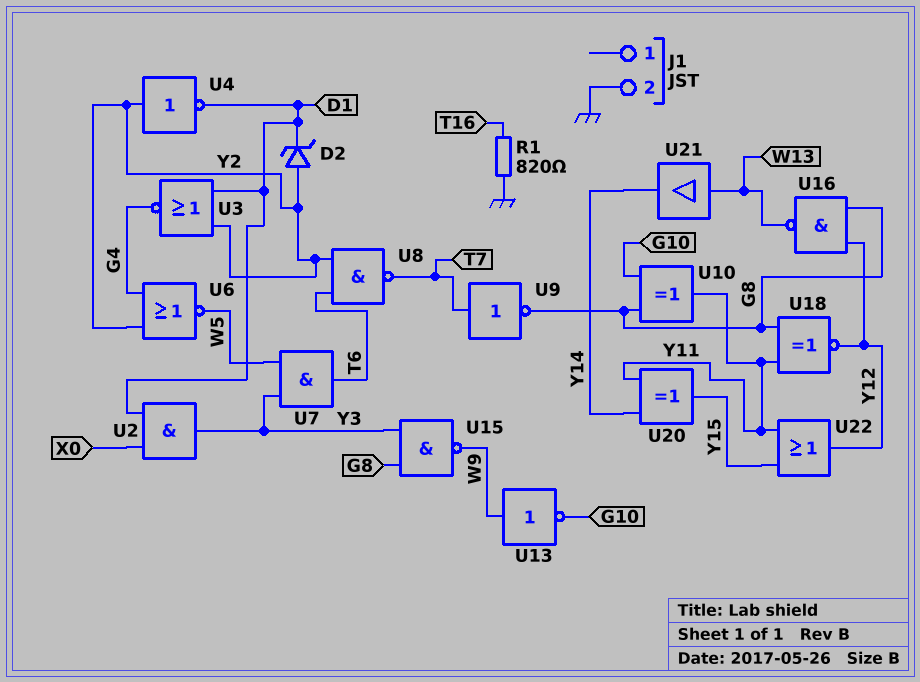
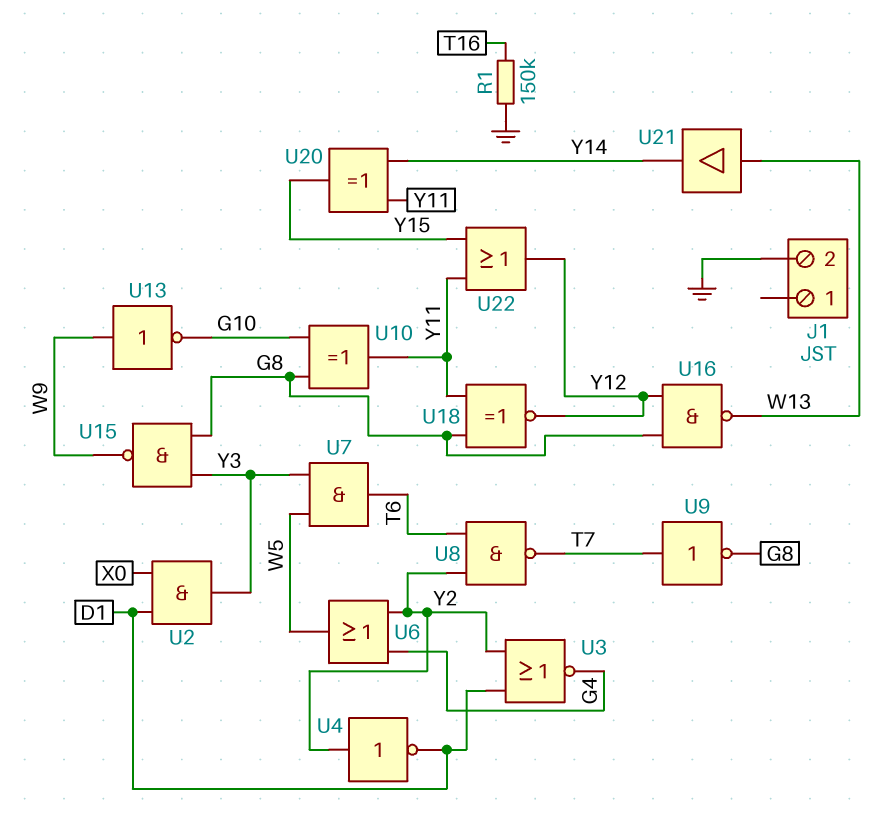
D2: zener (A Y2, K D1) -> none
R1: 820 (GND, T16) -> 150k (GND, T16)
U6: NOR (in G4, in Y2, out W5) -> OR (in G4, in Y2, out W5)

